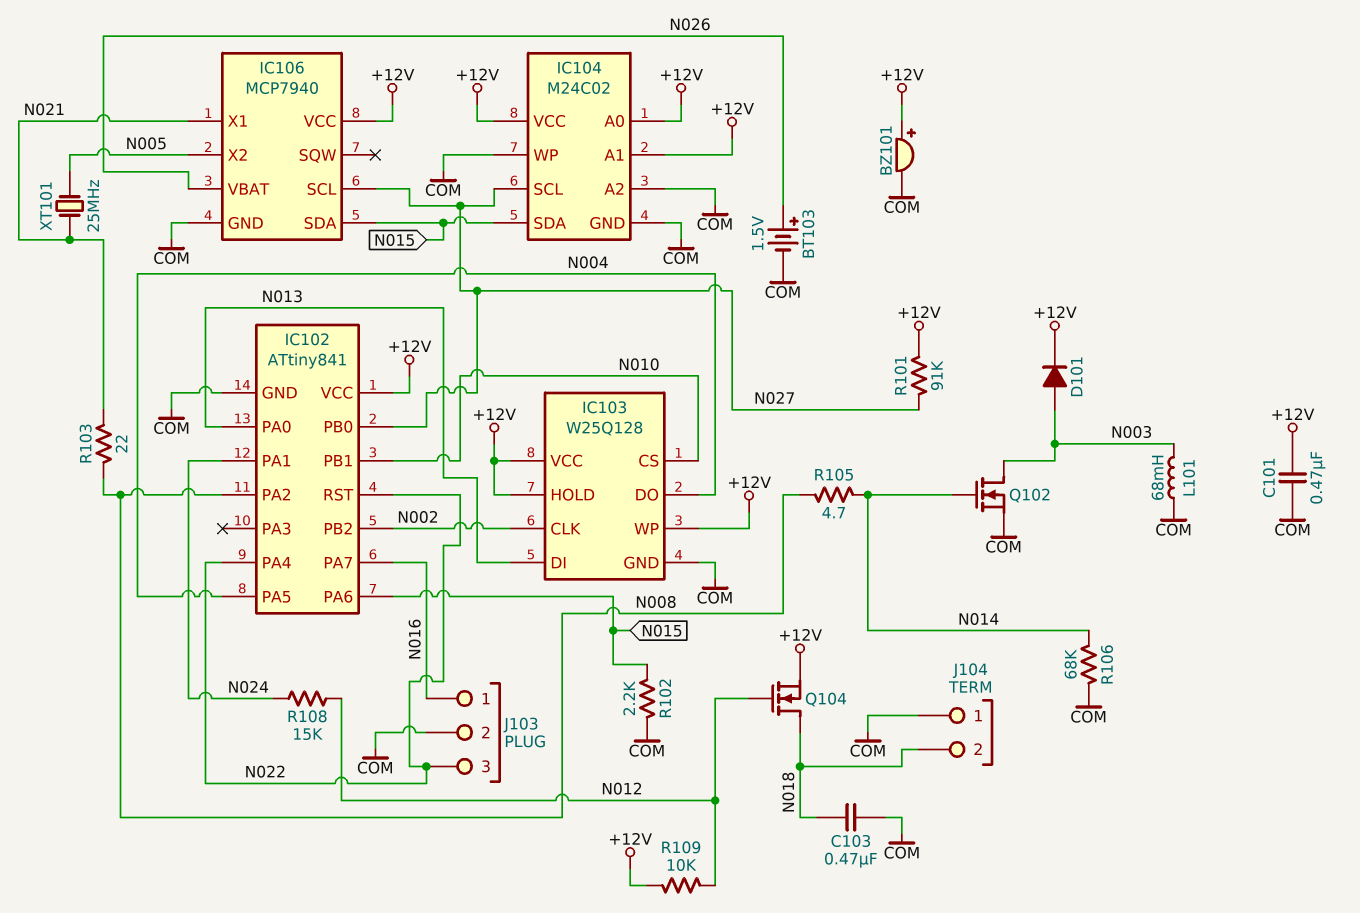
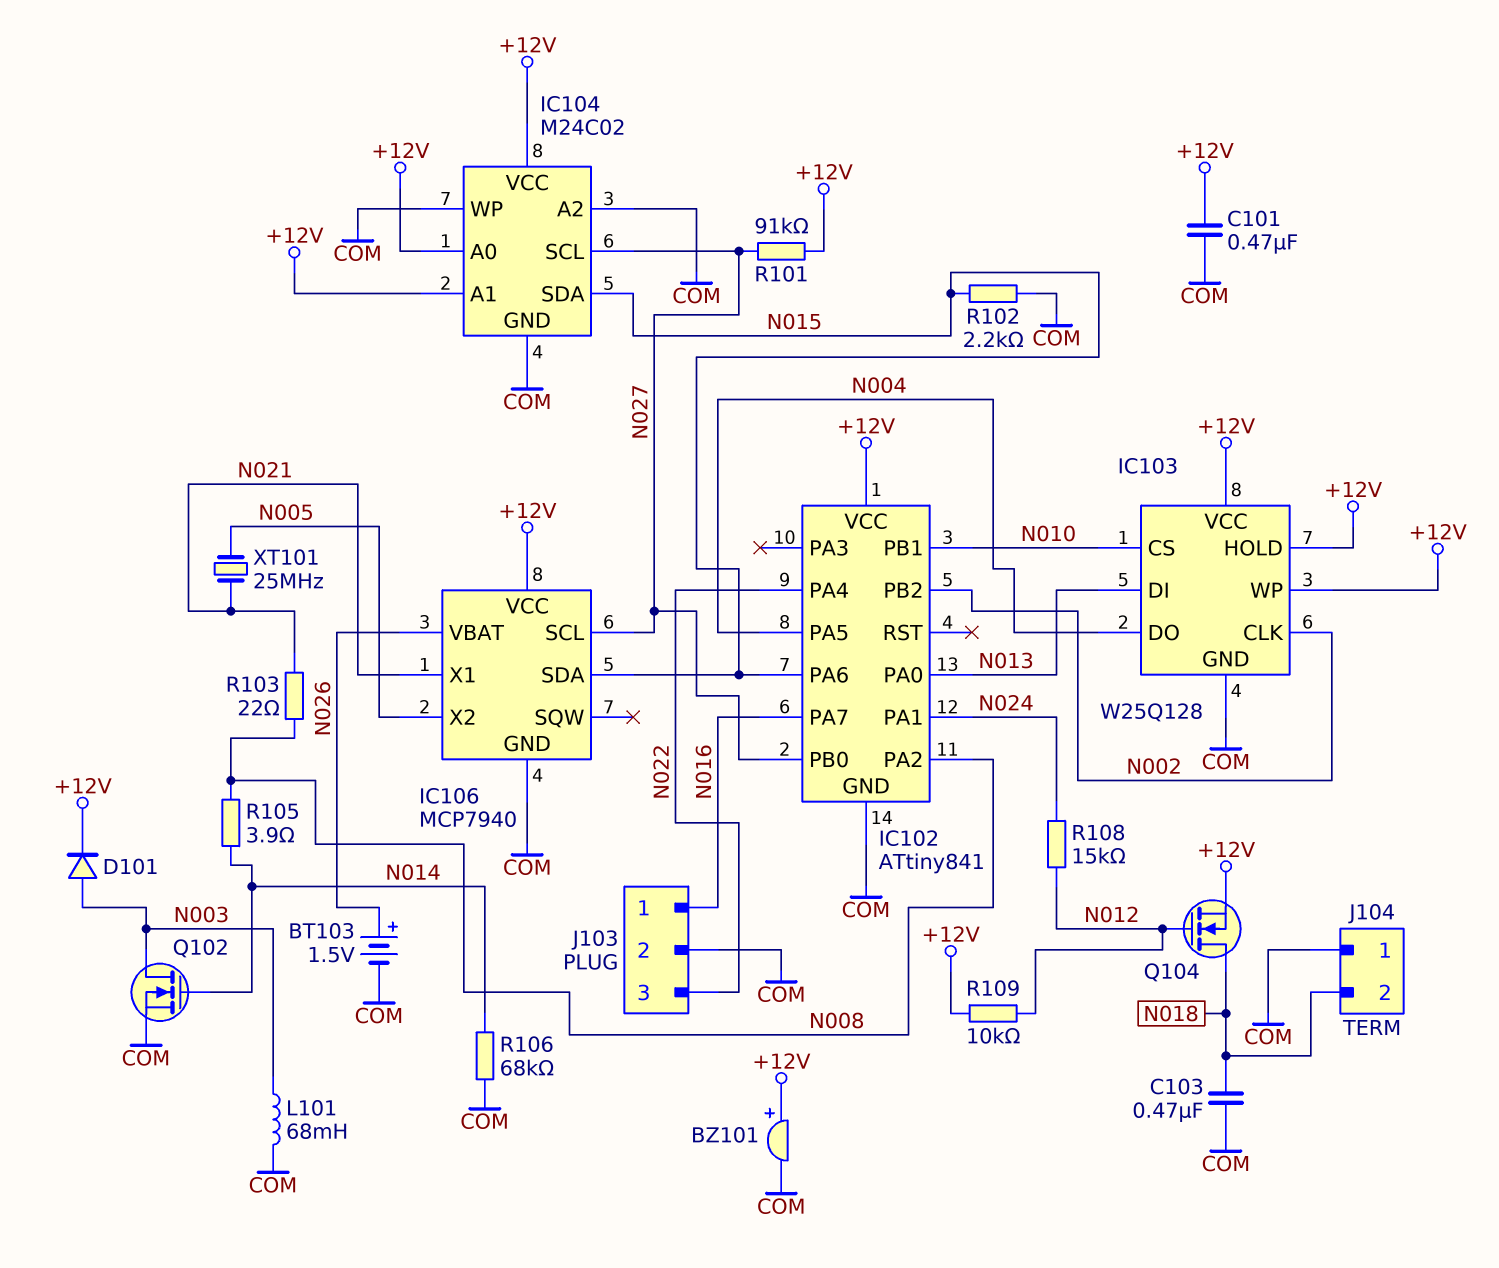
IC102 pin RST: N022 -> none
R105: 4.7 (N008, N014) -> 3.9 (N008, N014)

